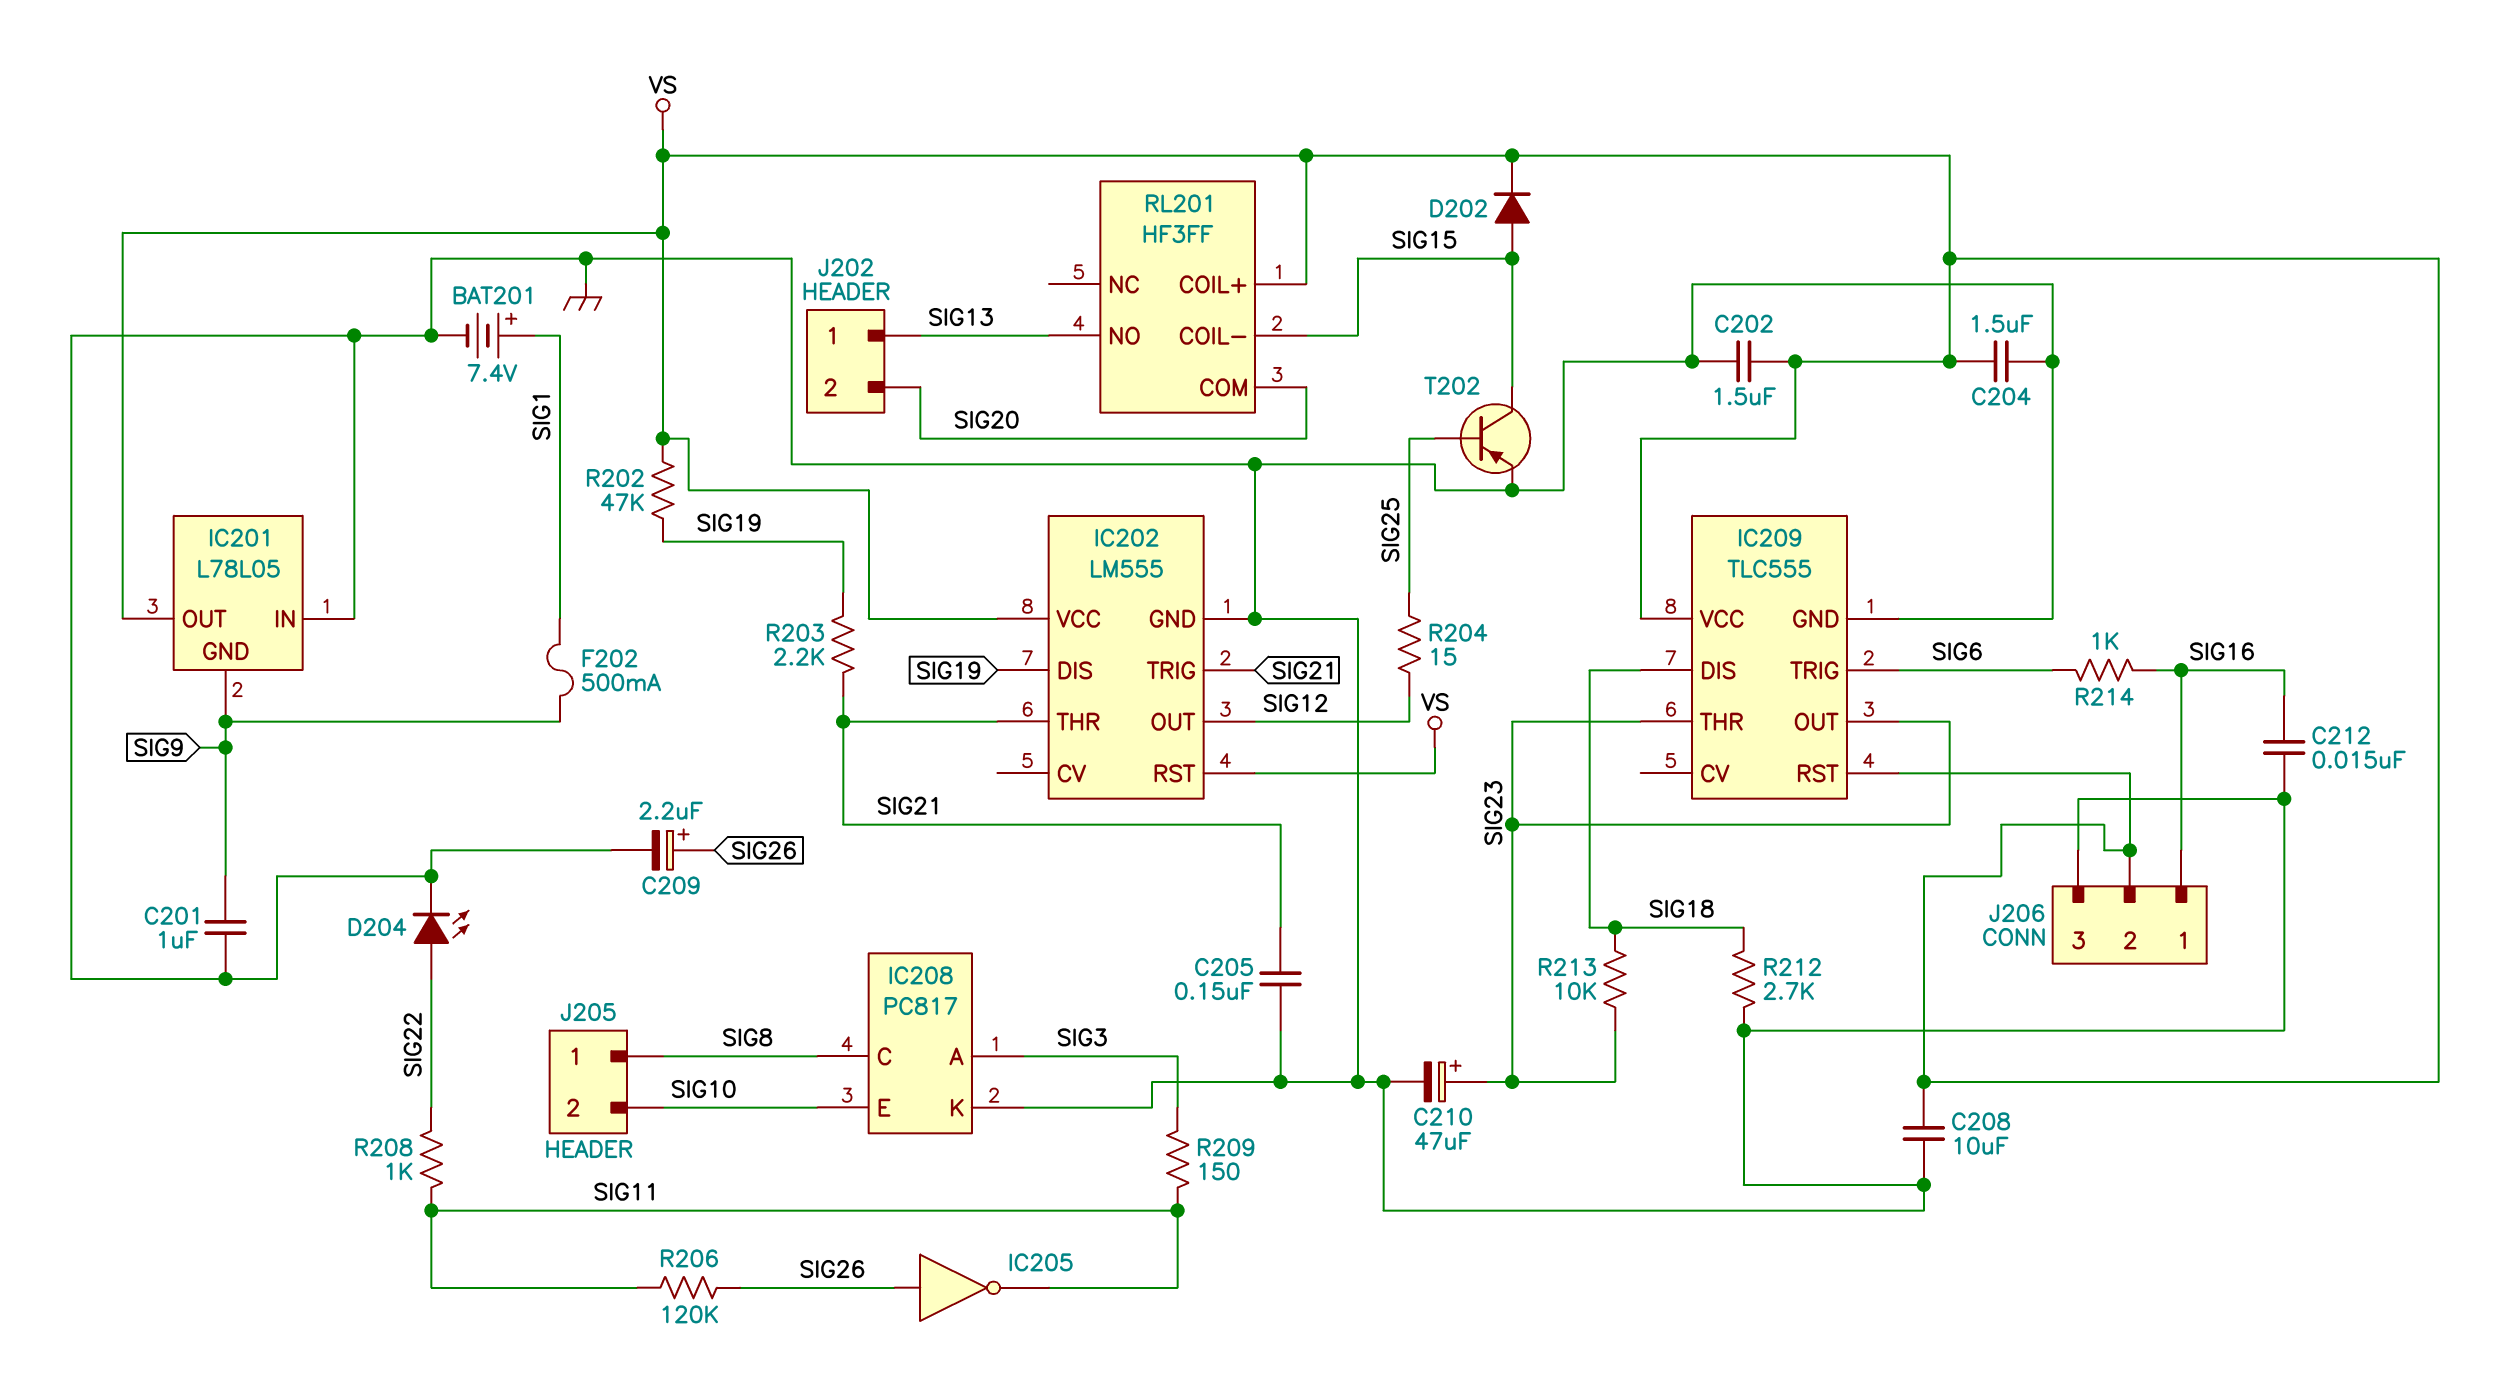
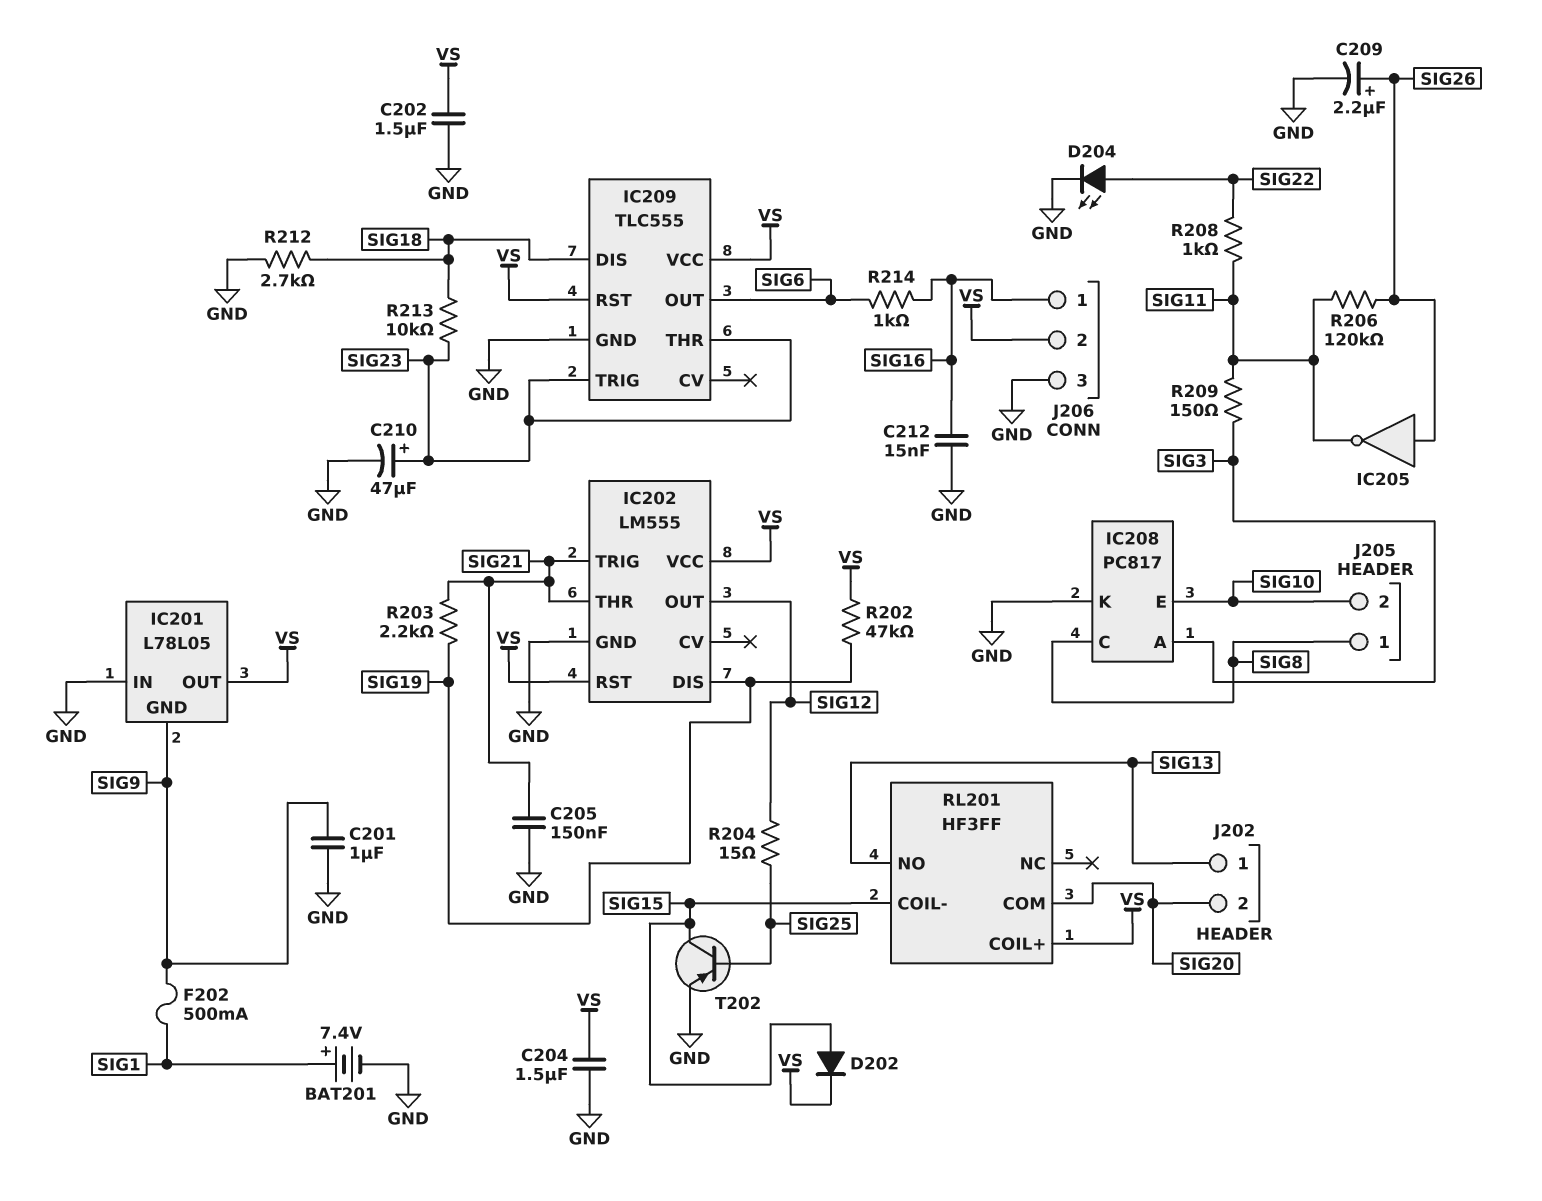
C208: 10uF (GND, VS) -> none
IC209 pin OUT: SIG23 -> SIG6
IC209 pin TRIG: SIG6 -> SIG23

